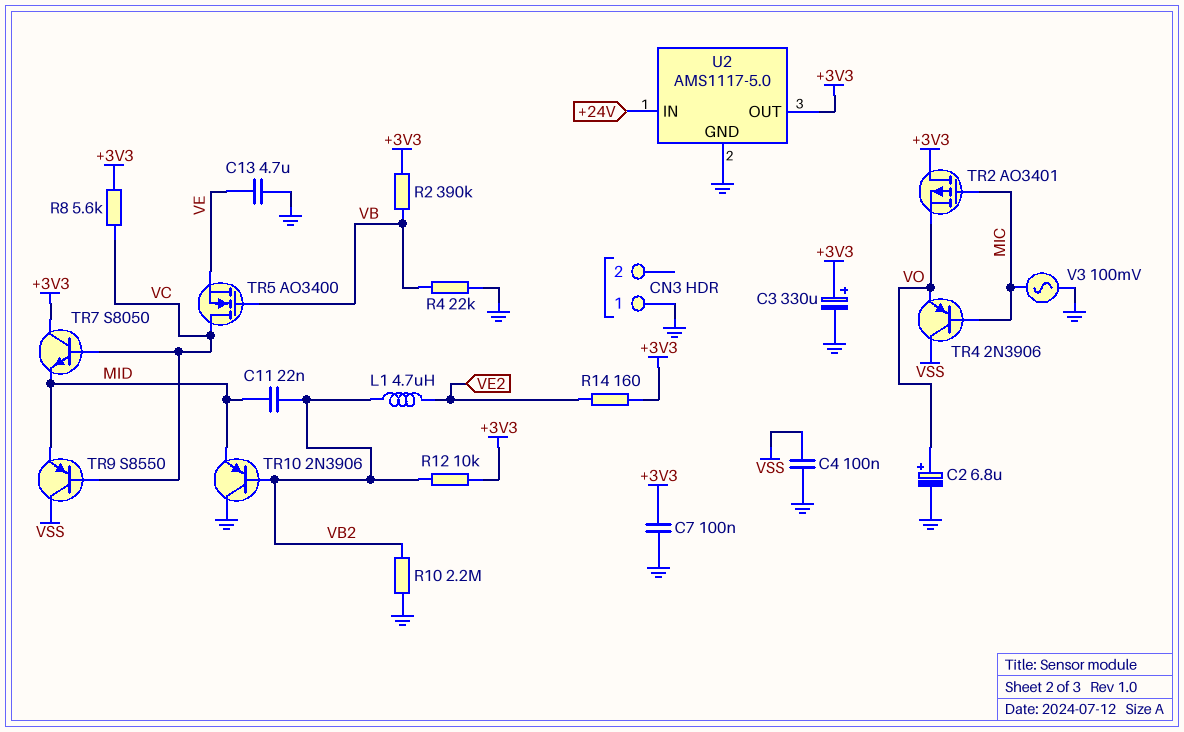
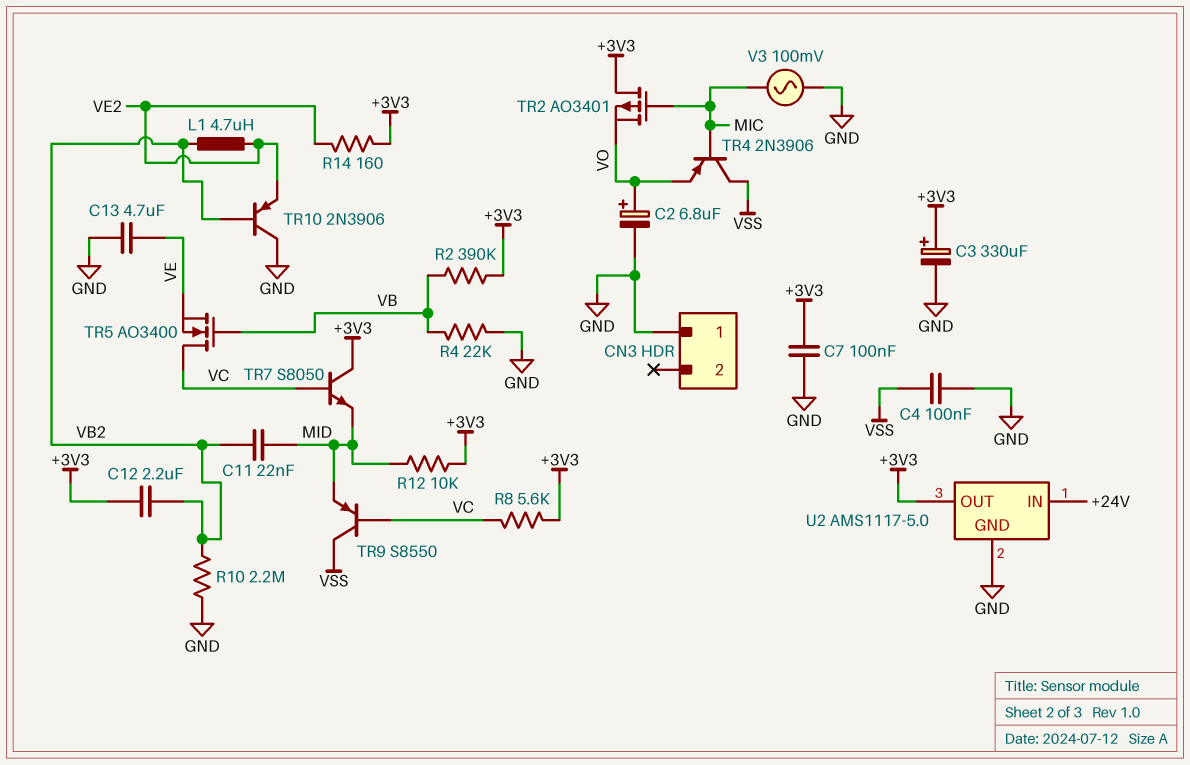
C12: none -> 2.2uF (+3V3, VB2)
R12: 10k (+3V3, VB2) -> 10k (+3V3, MID)
TR10: PNP 2N3906 (B VB2, C GND, E MID) -> PNP 2N3906 (B VB2, C GND, E VE2)

